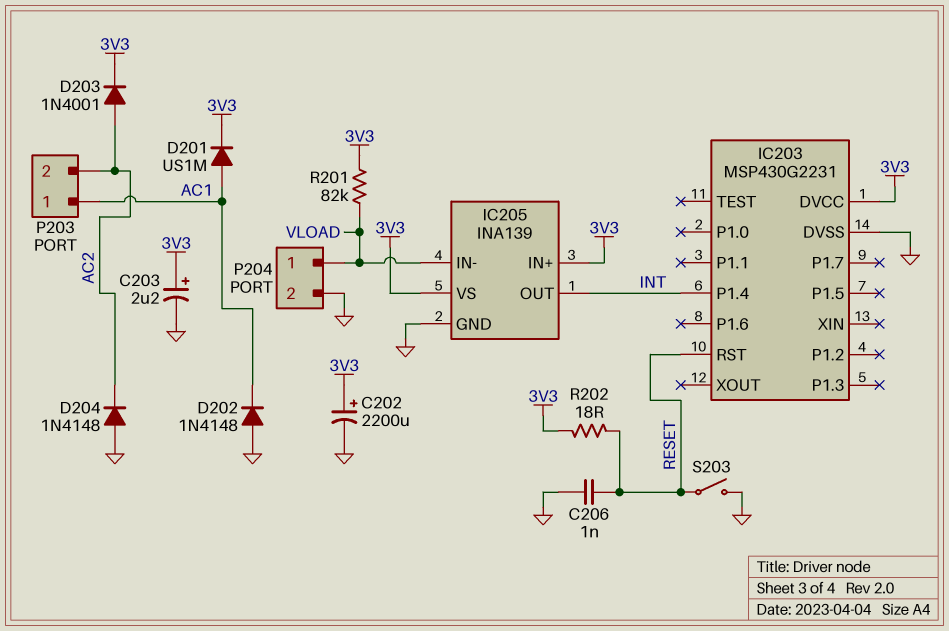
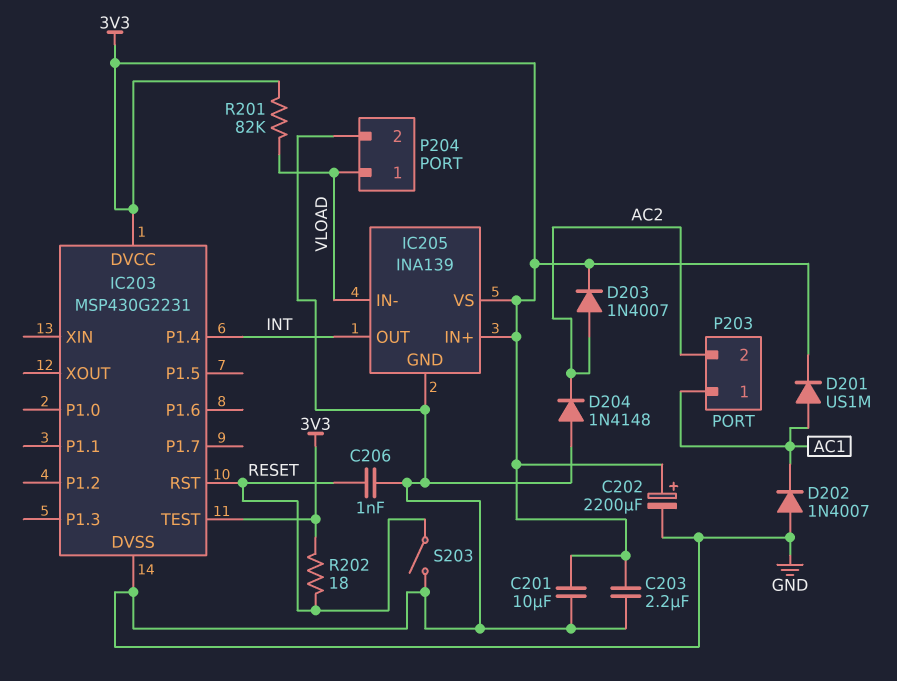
C201: none -> 10uF (3V3, GND)
C203: 2.2uF (plus 3V3, minus GND) -> 2.2uF (3V3, GND)
D202: diode 1N4148 (A GND, K AC1) -> diode 1N4007 (A GND, K AC1)
D203: diode 1N4001 (A AC2, K 3V3) -> diode 1N4007 (A AC2, K 3V3)
IC203 pin TEST: none -> 3V3

